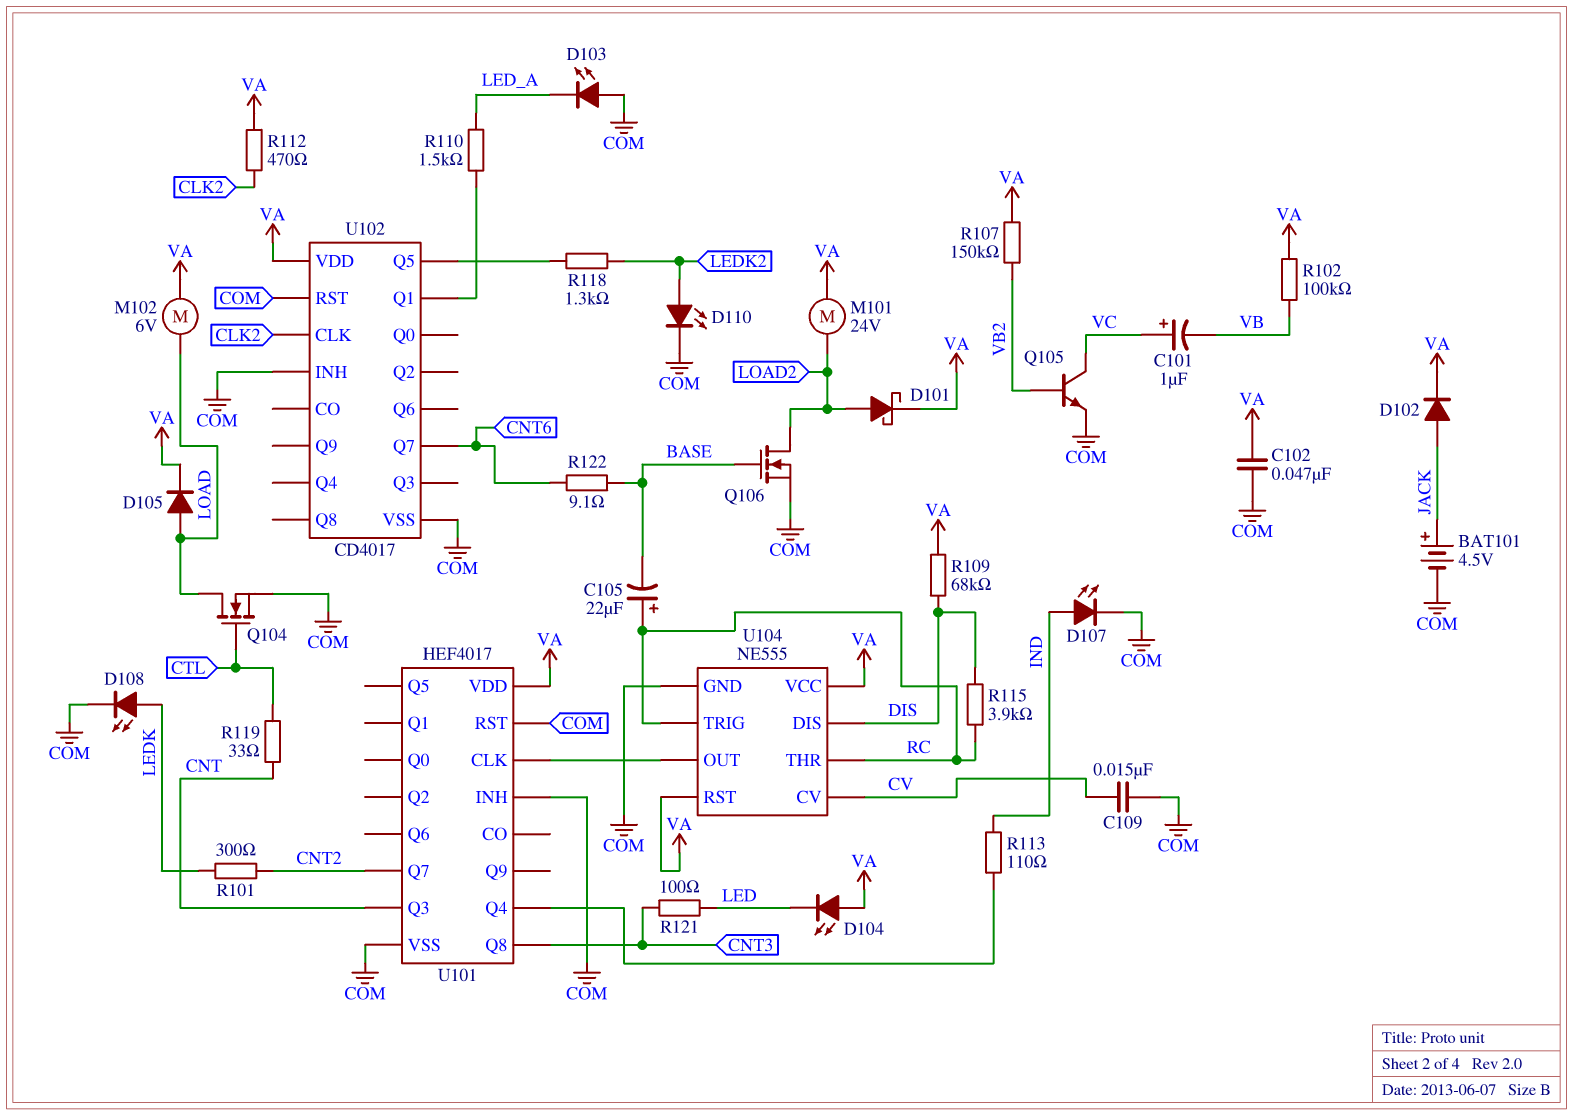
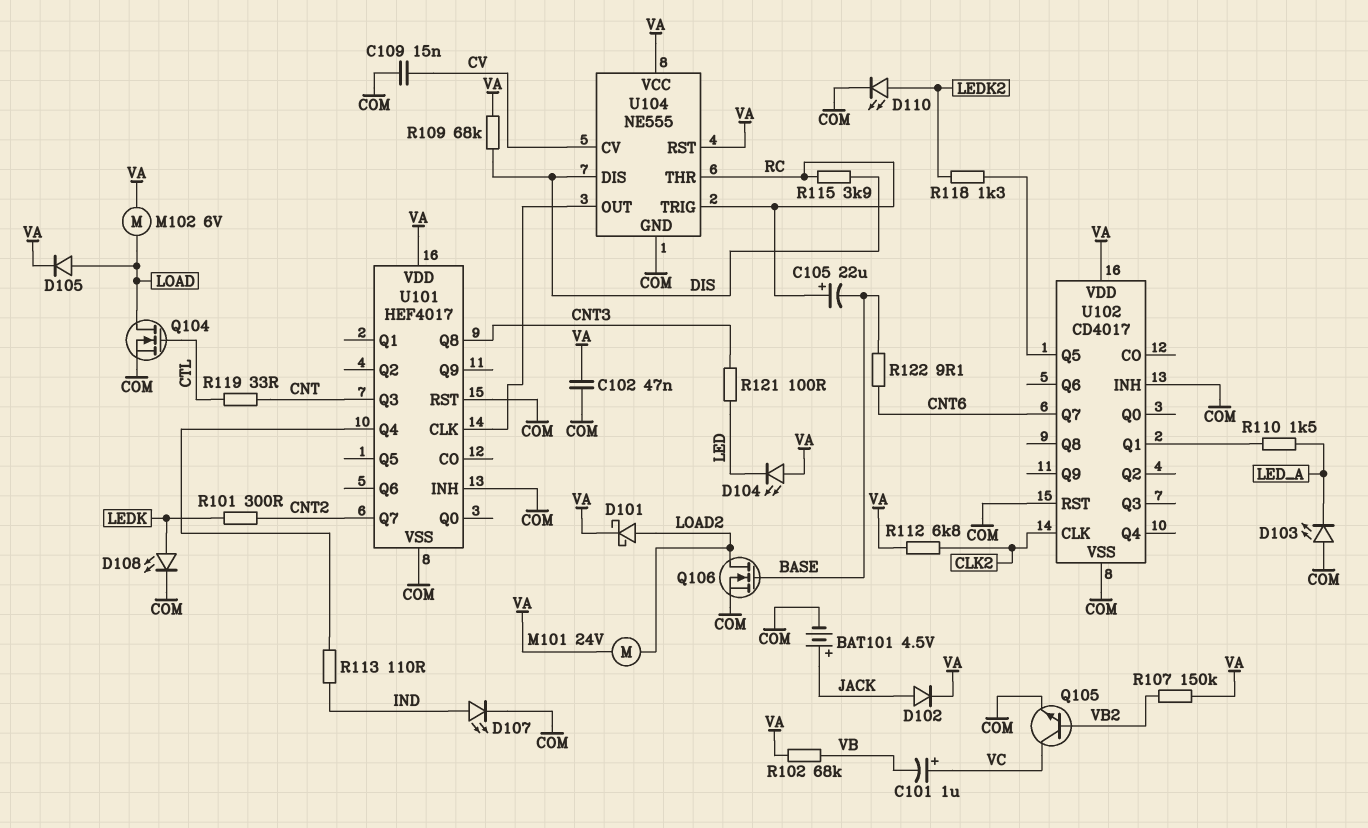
R102: 100k (VA, VB) -> 68k (VA, VB)
R112: 470 (CLK2, VA) -> 6.8k (CLK2, VA)

